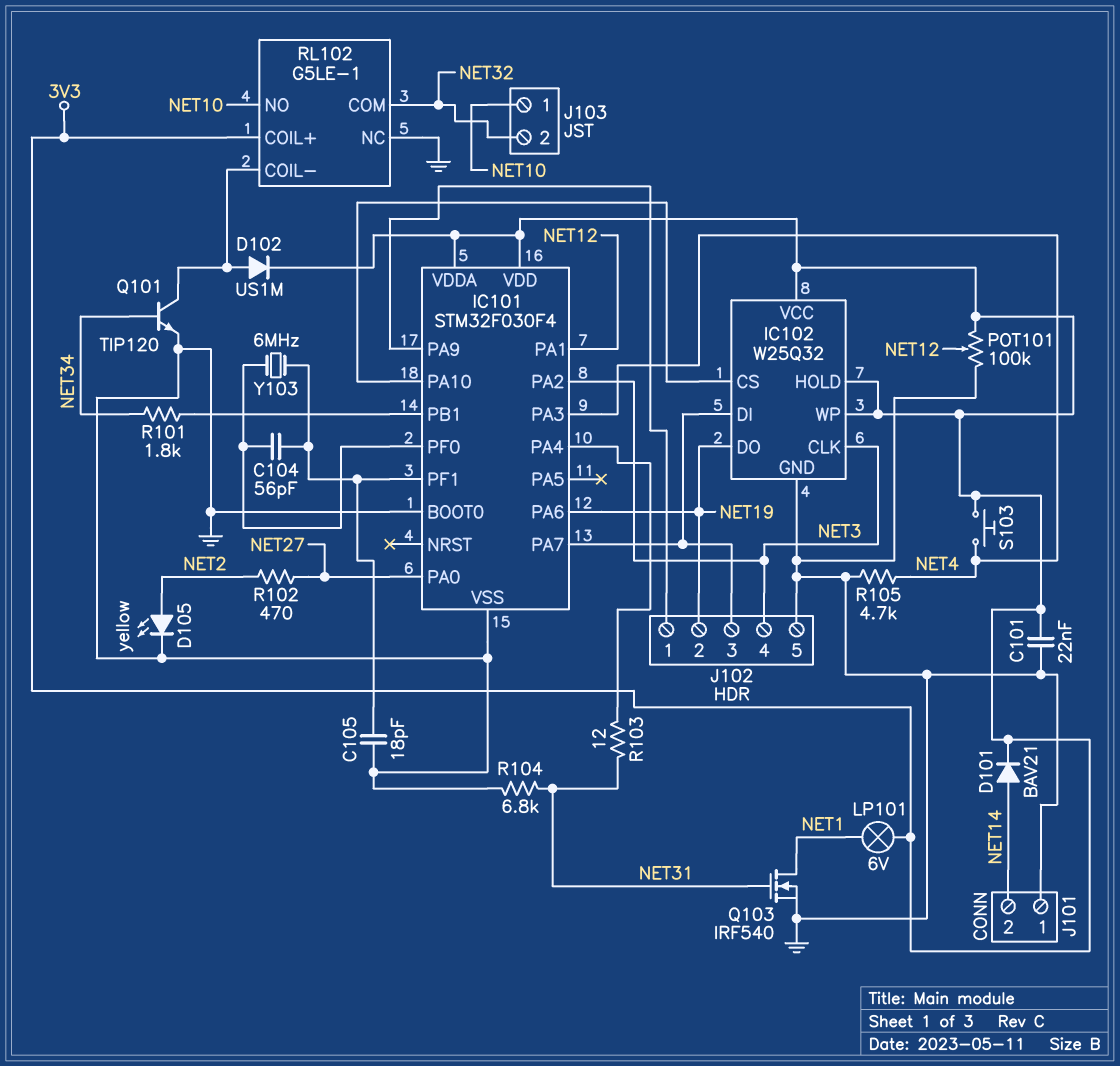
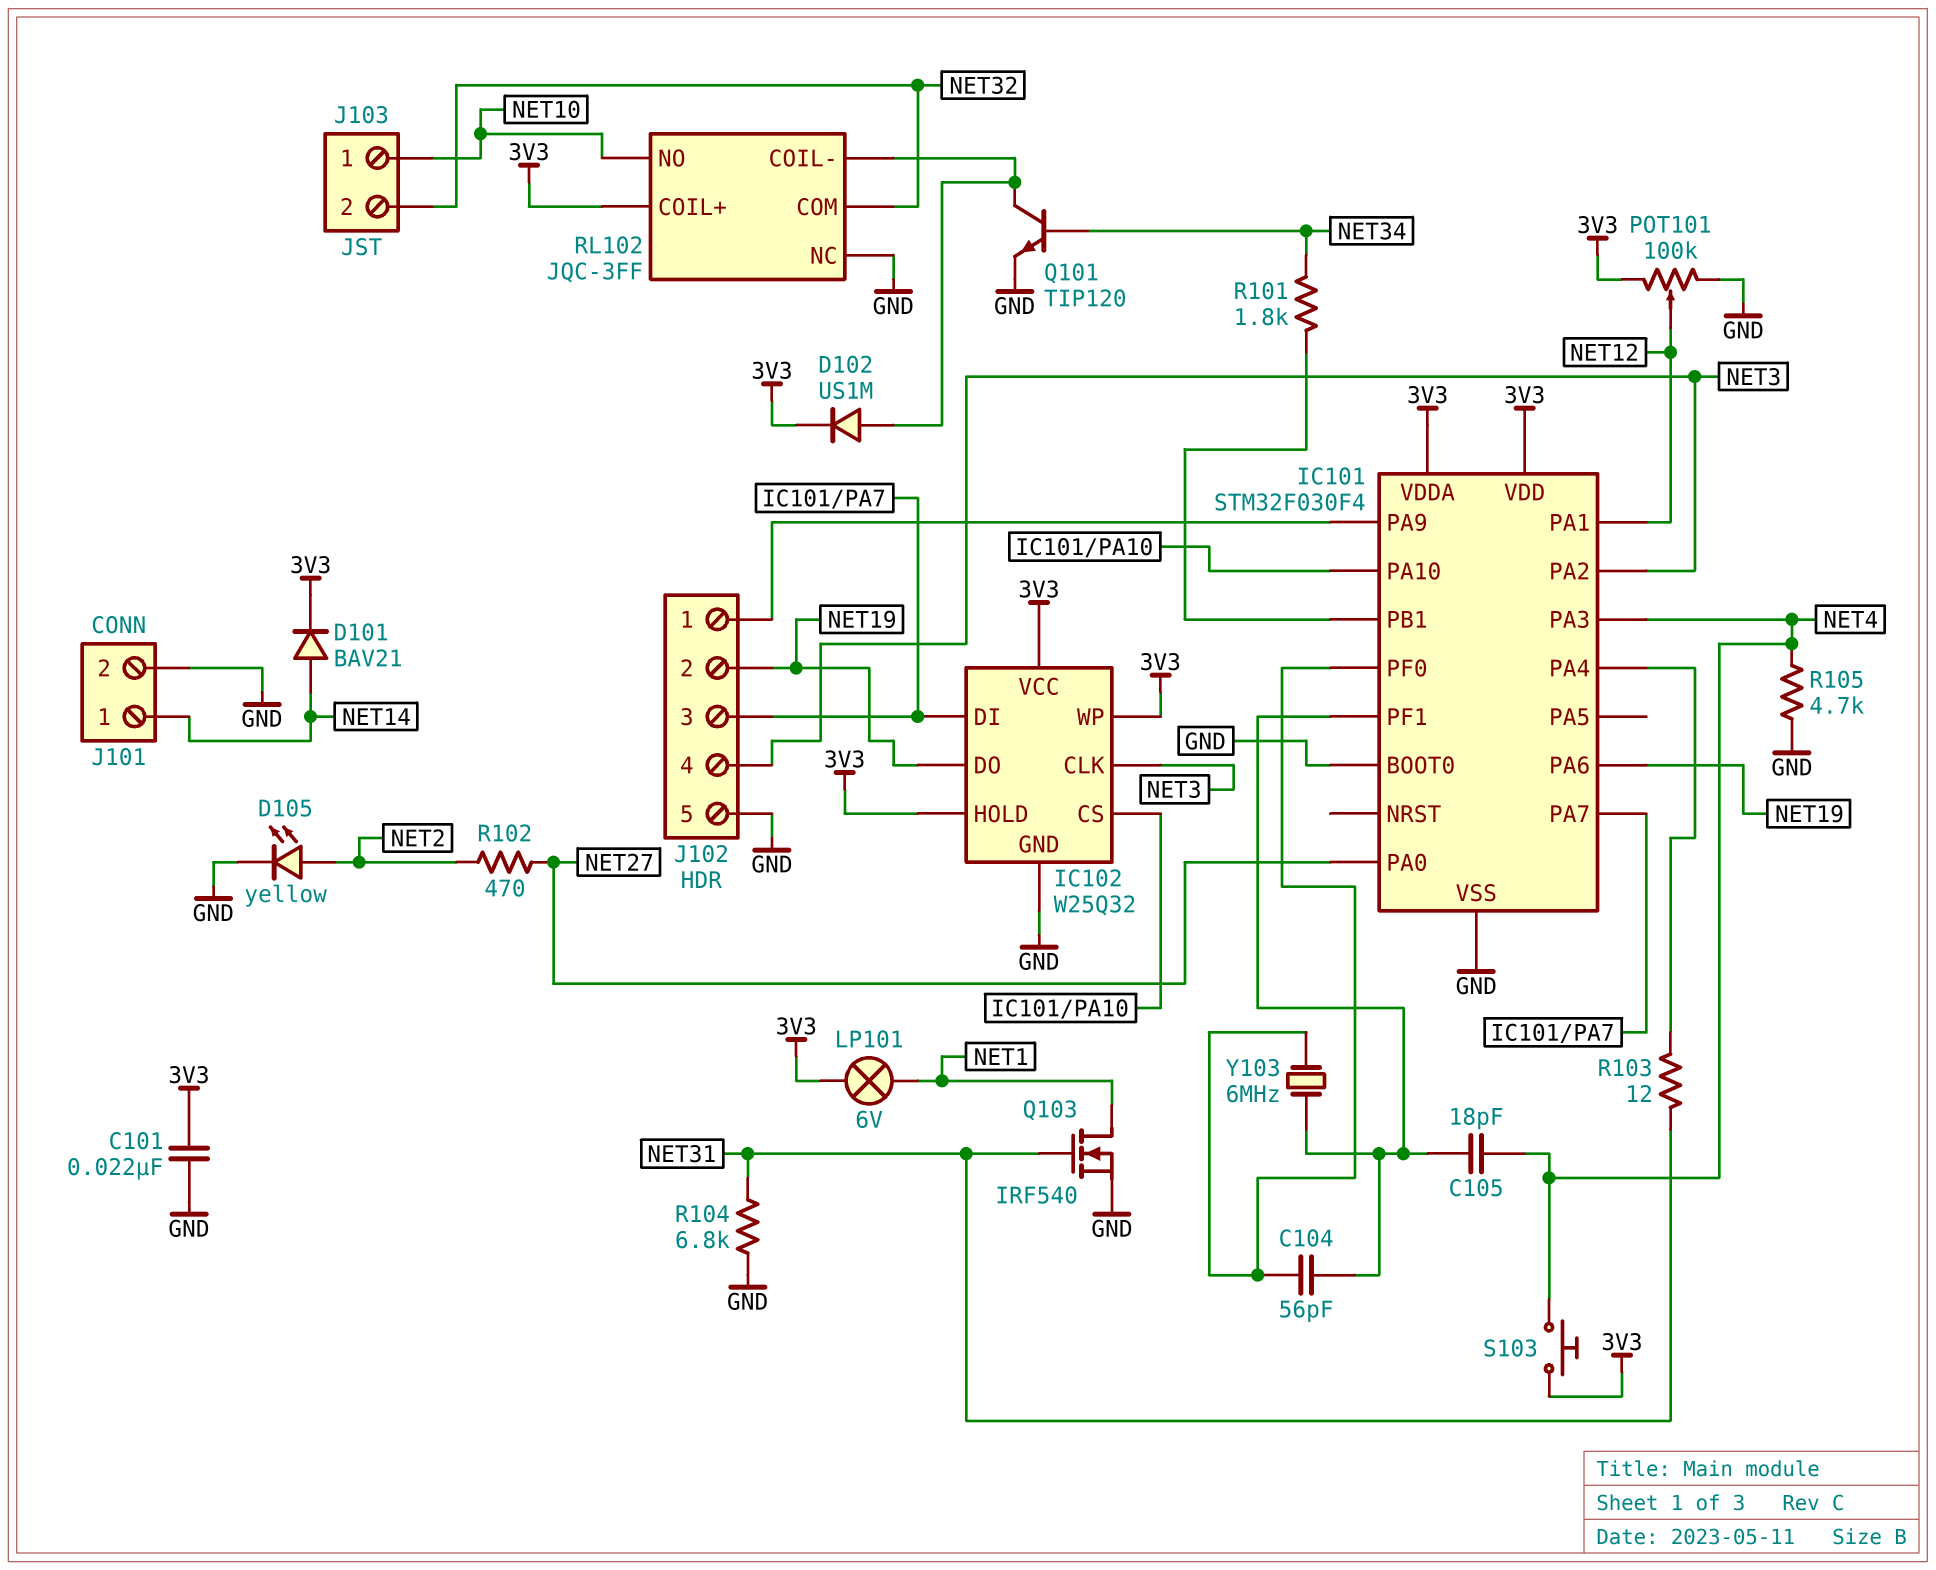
C105: 18pF (GND, IC101/PF1) -> 18pF (IC101/PF1, NET4)
J101 pin 1: GND -> NET14
J101 pin 2: NET14 -> GND
RL102: G5LE-1 -> JQC-3FF

